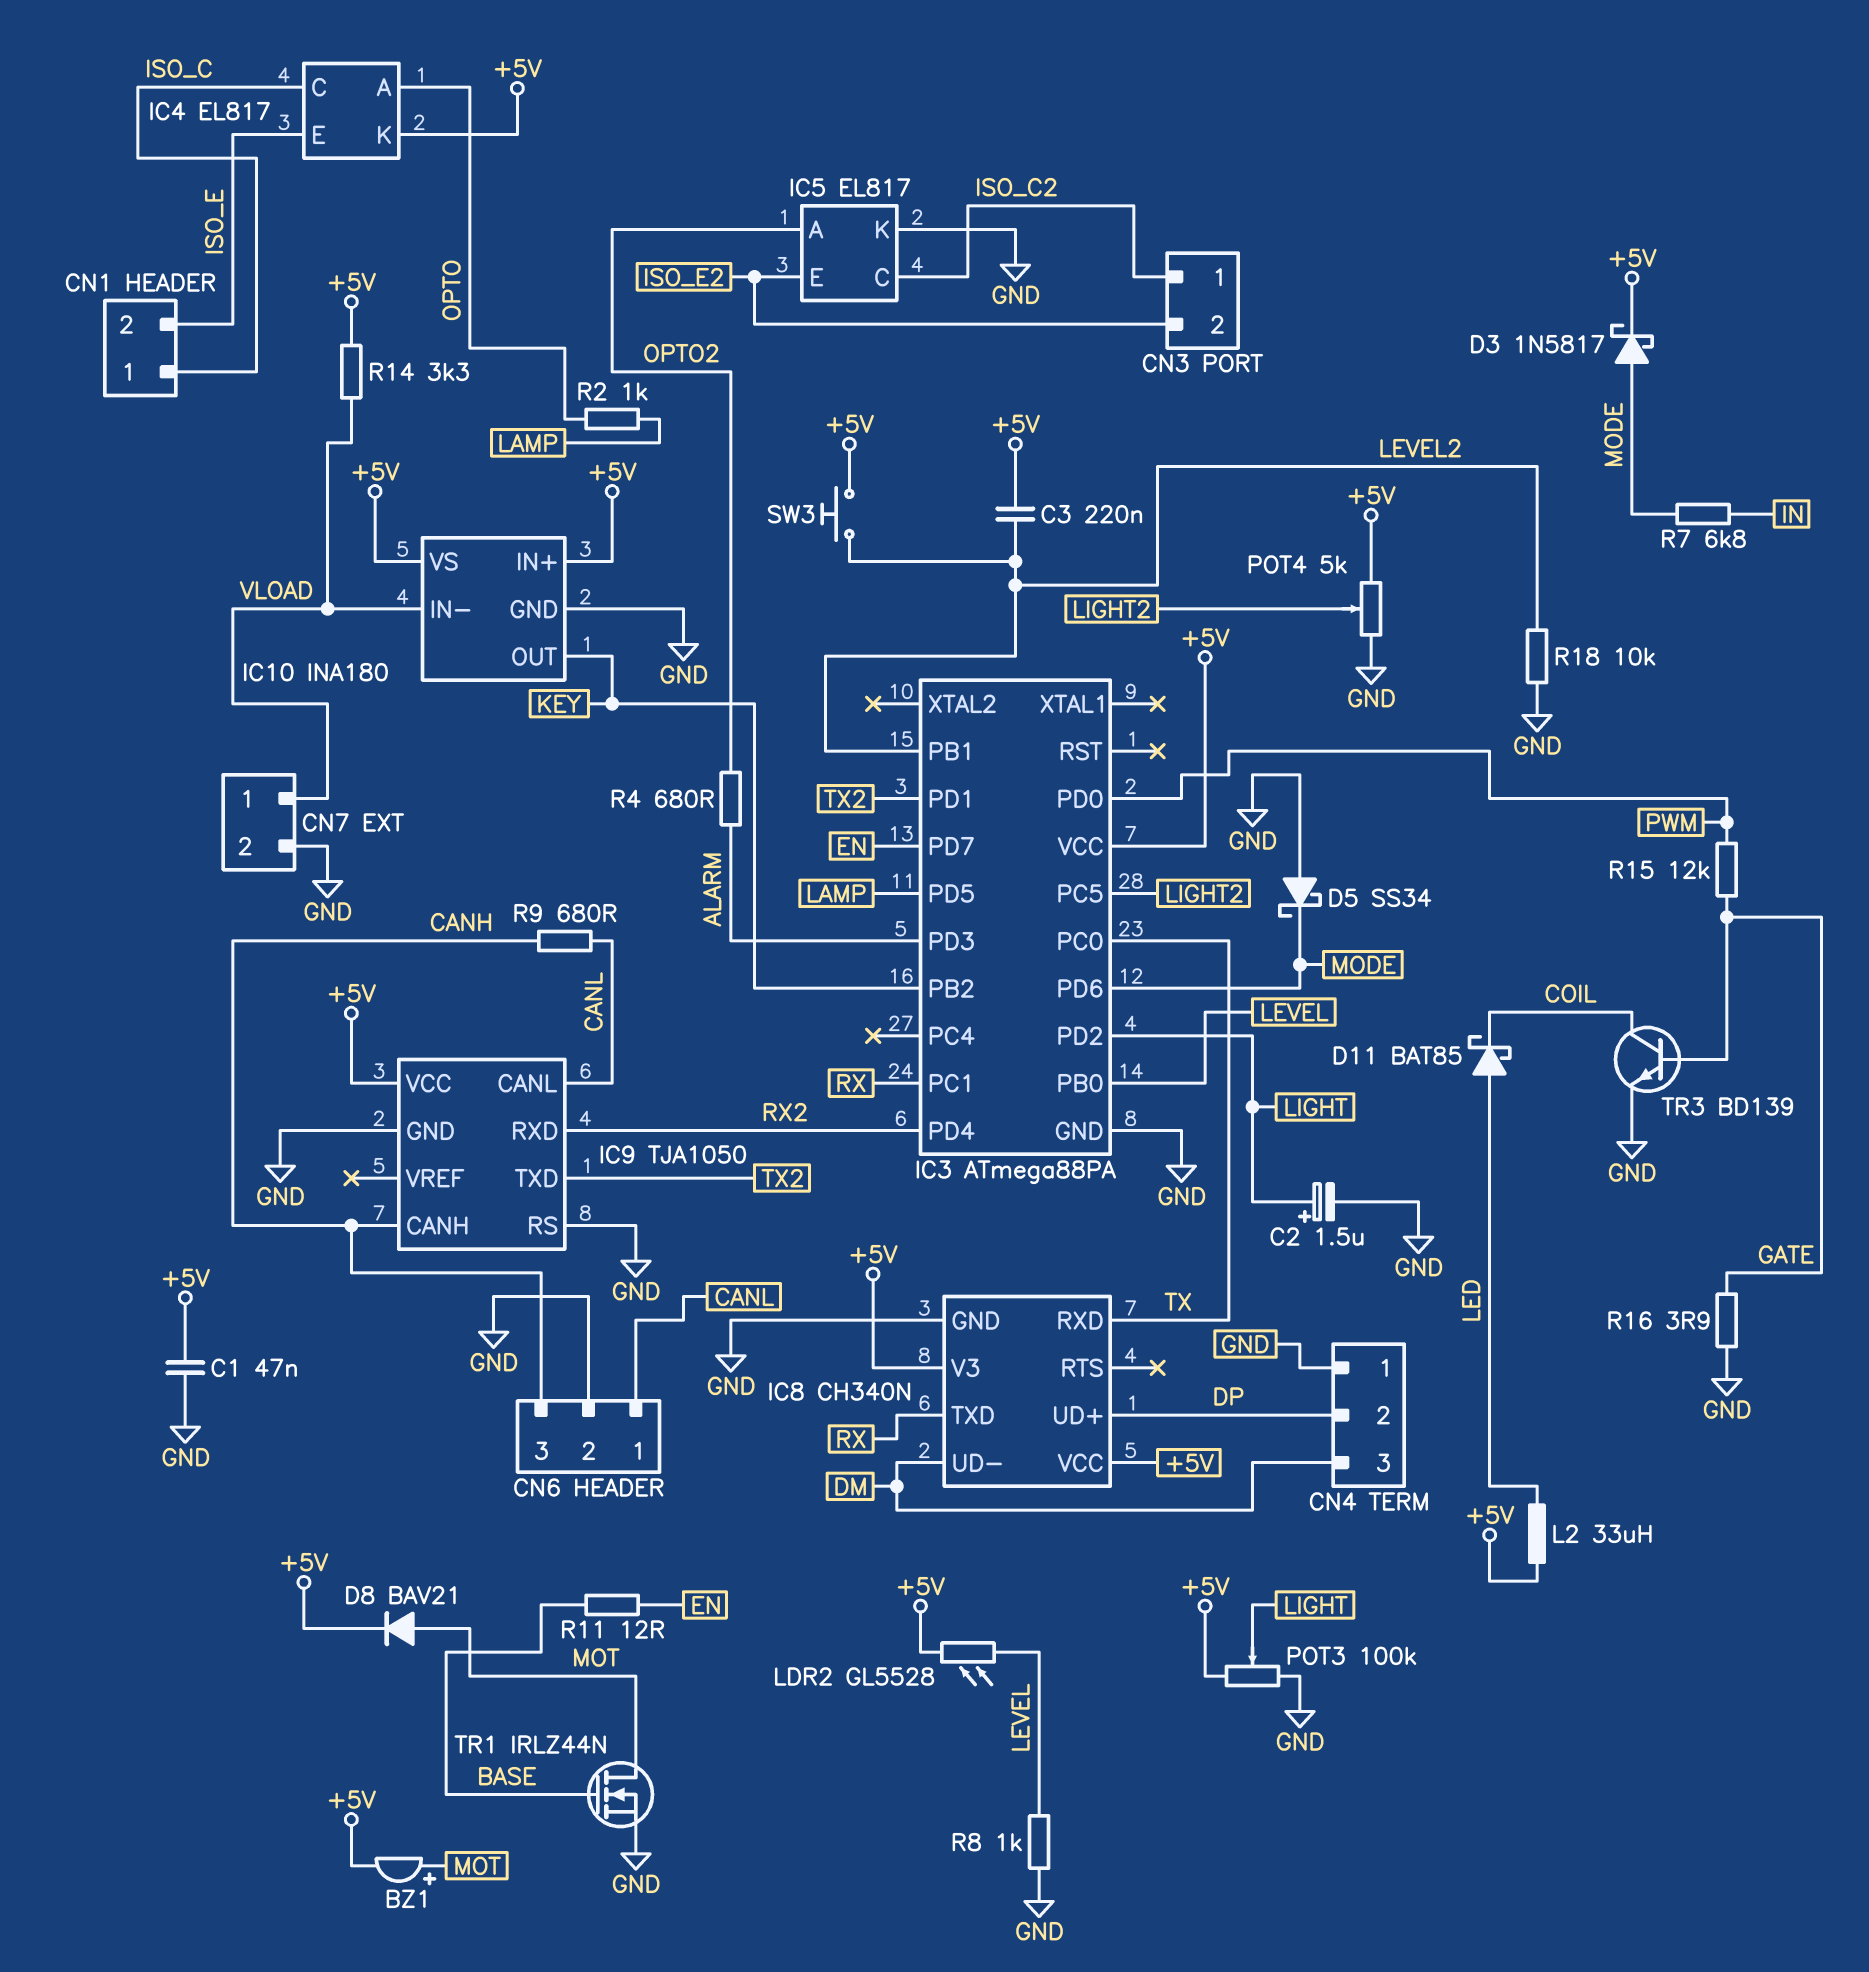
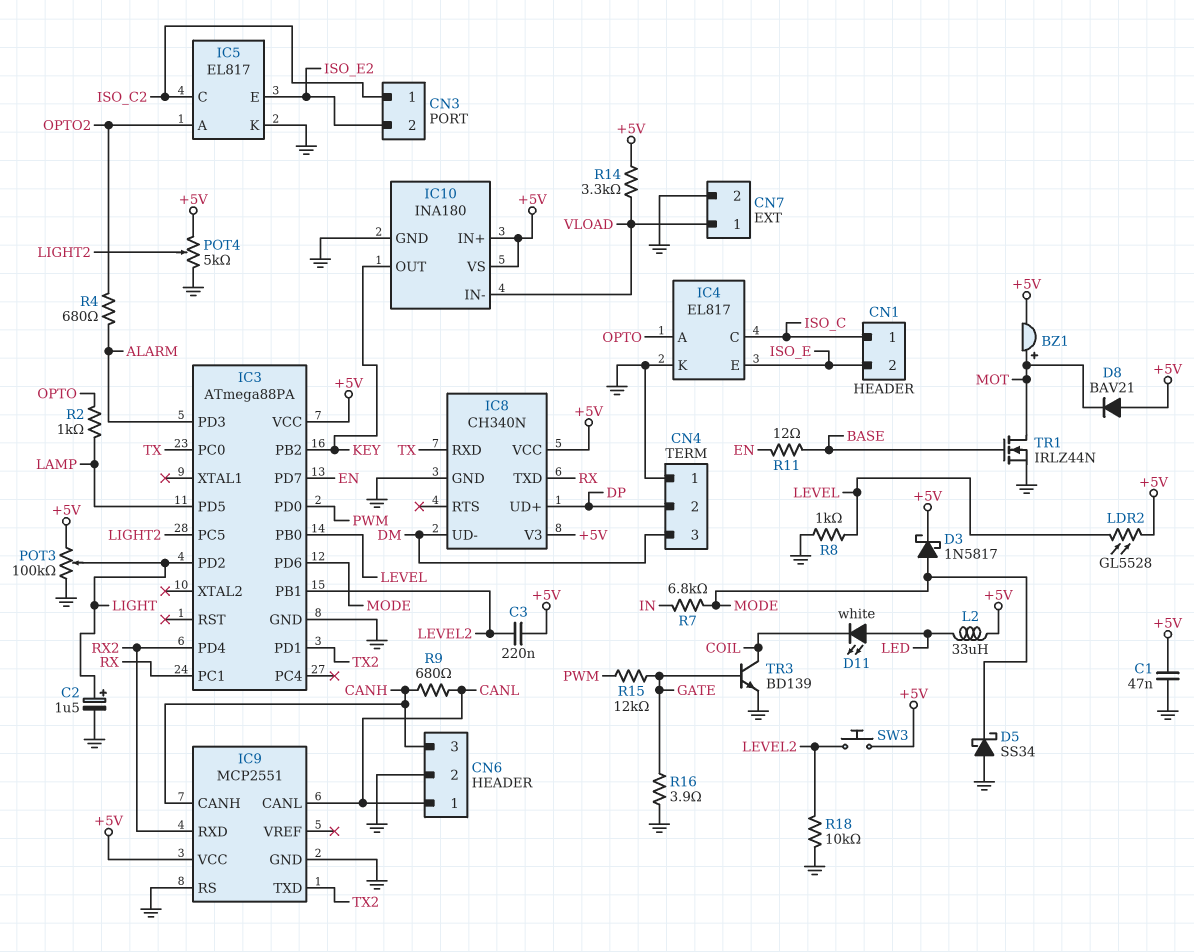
D8: diode BAV21 (A MOT, K +5V) -> diode BAV21 (A +5V, K MOT)
D11: schottky BAT85 (A LED, K COIL) -> LED white (A LED, K COIL)
IC4 pin K: +5V -> GND
IC9: TJA1050 -> MCP2551

